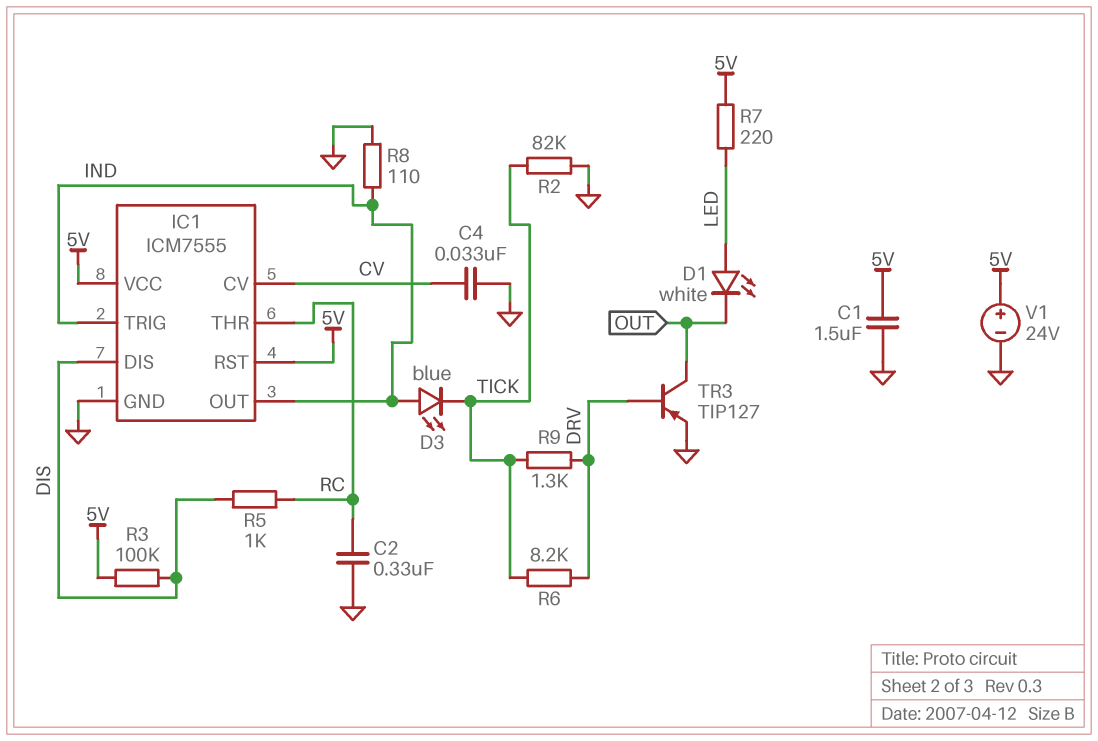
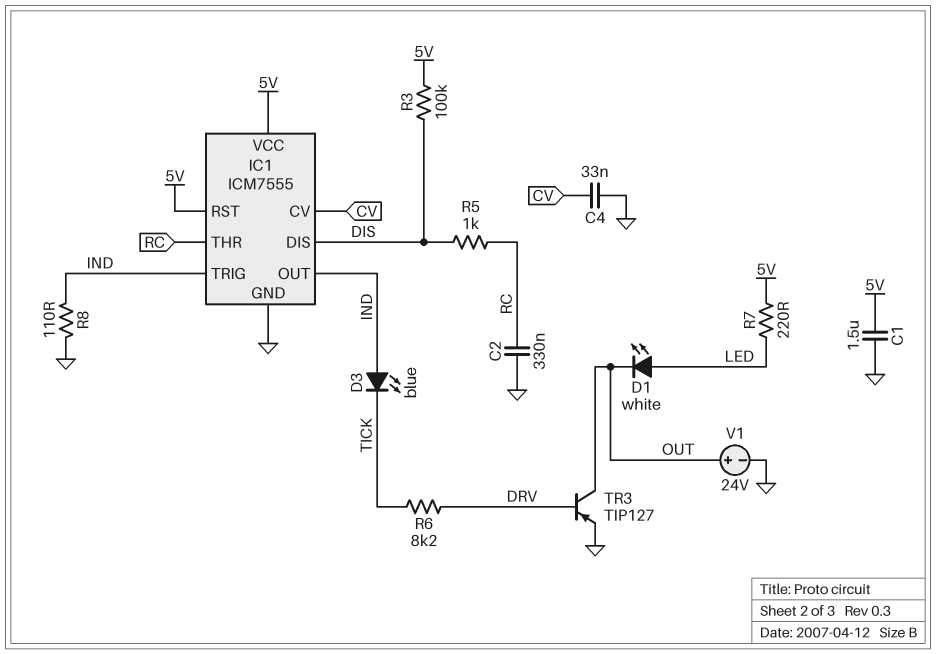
R2: 82k (GND, TICK) -> none
R9: 1.3k (DRV, TICK) -> none
V1: 24V (plus 5V, minus GND) -> 24V (plus OUT, minus GND)

